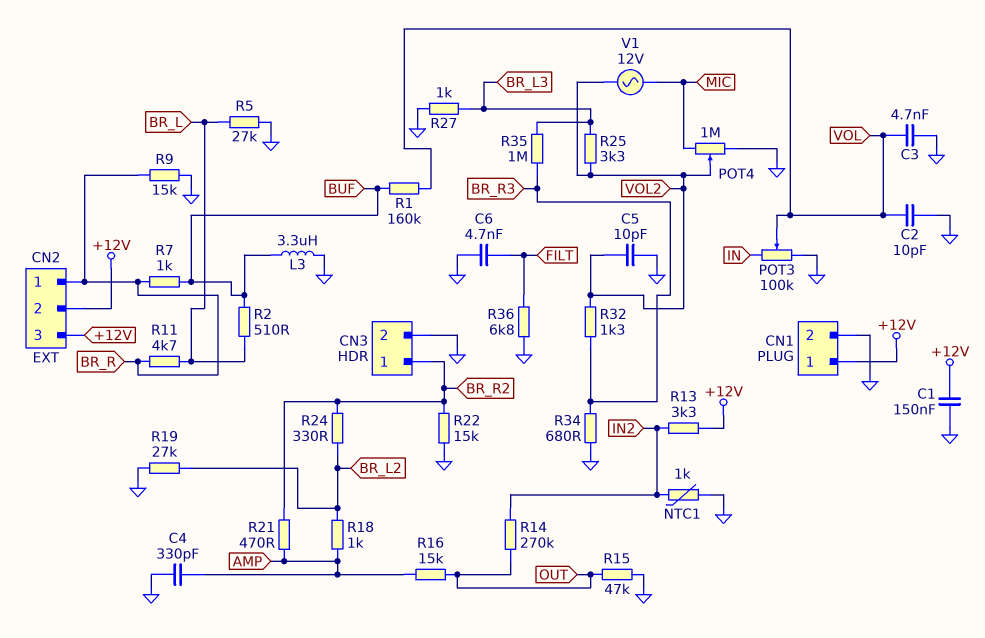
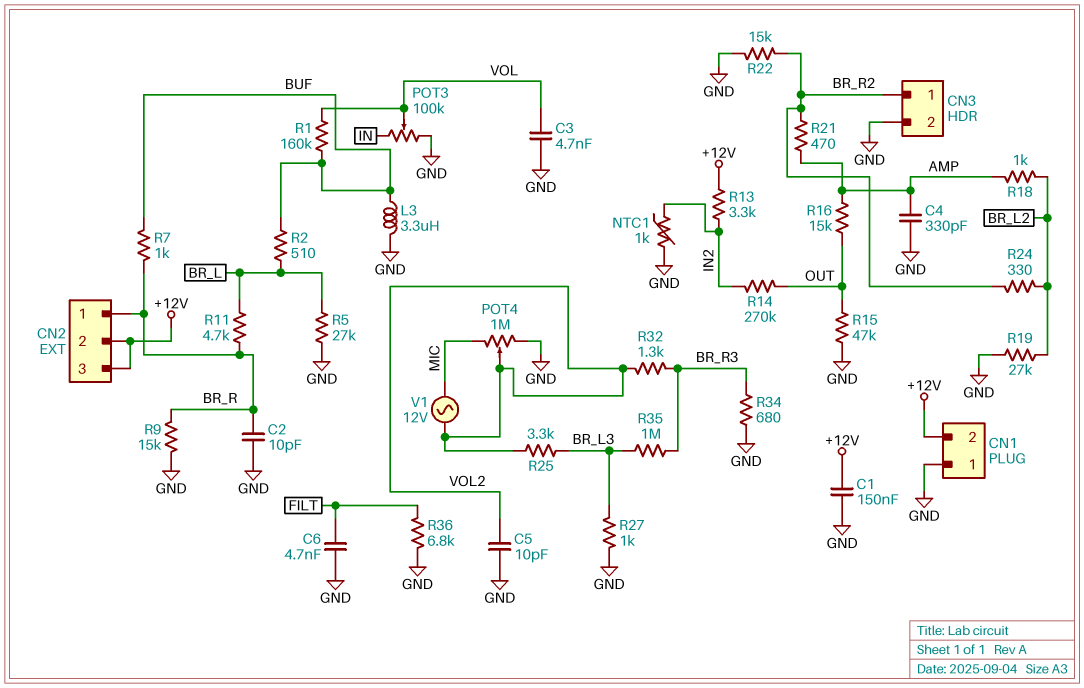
C2: 10pF (GND, VOL) -> 10pF (BR_R, GND)
CN1 pin 1: +12V -> GND
CN1 pin 2: GND -> +12V

